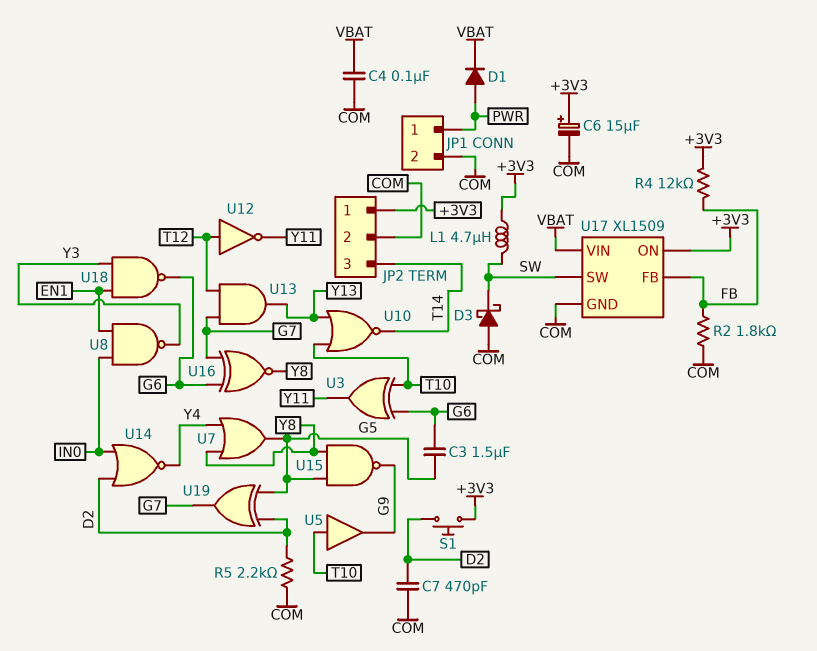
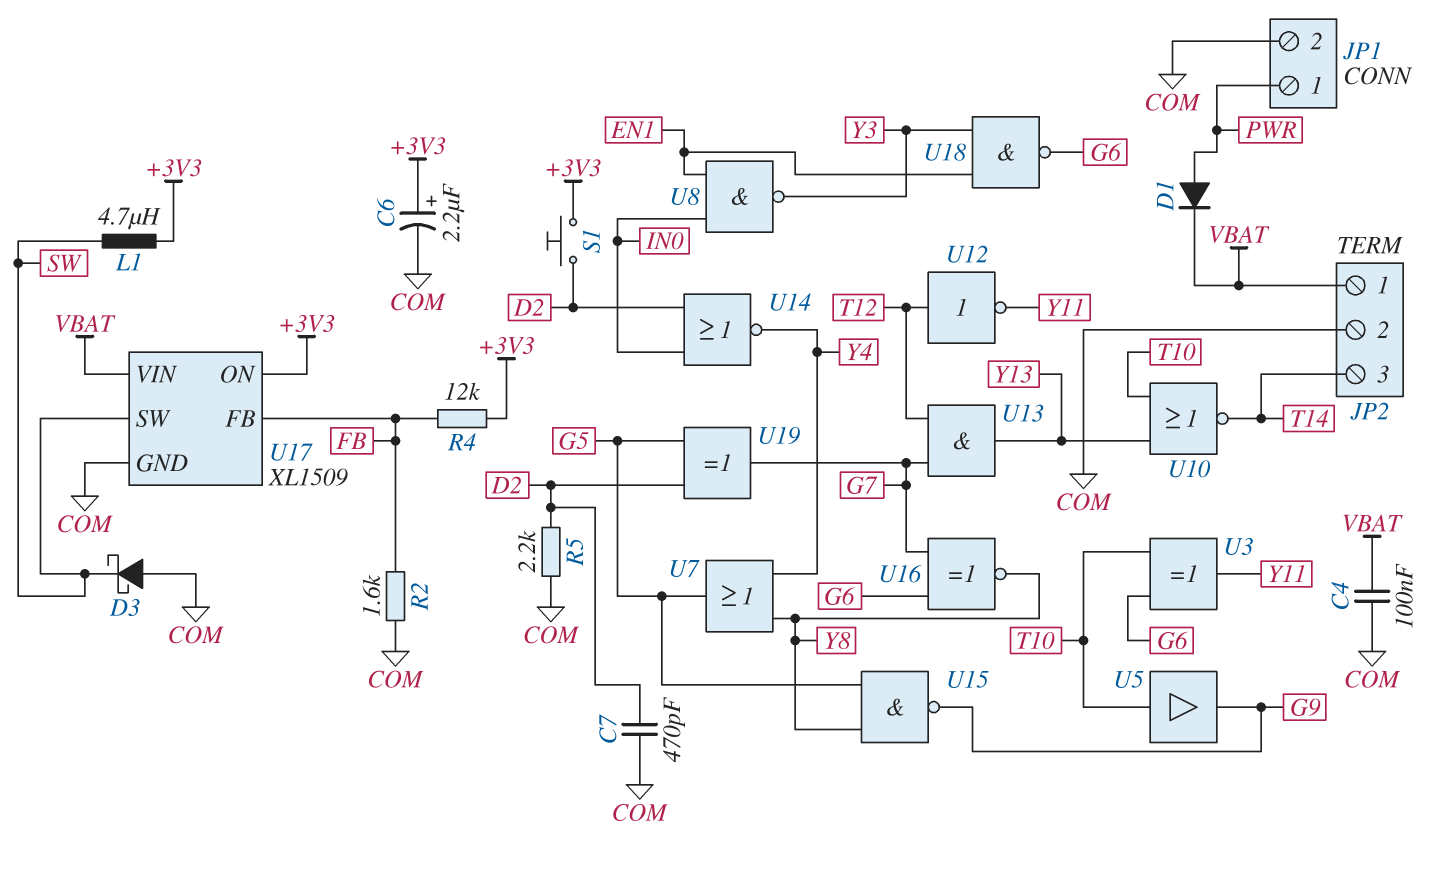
C3: 1.5uF (G5, G6) -> none
C6: 15uF (plus +3V3, minus COM) -> 2.2uF (plus +3V3, minus COM)
JP2 pin 1: +3V3 -> VBAT
R2: 1.8k (COM, FB) -> 1.6k (COM, FB)

